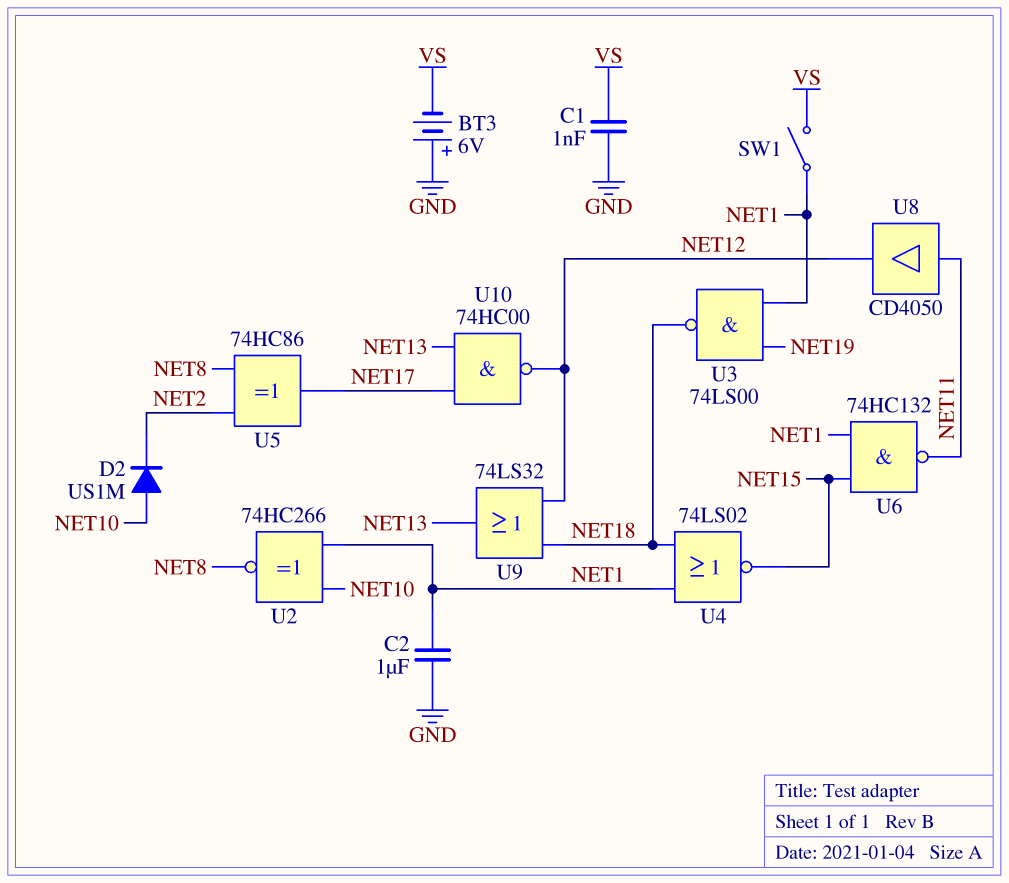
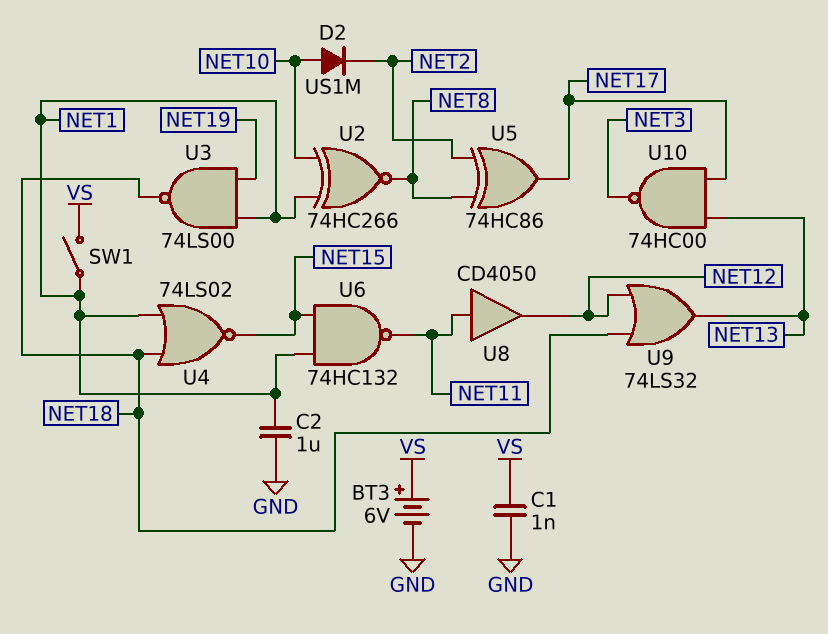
BT3: 6V (plus GND, minus VS) -> 6V (plus VS, minus GND)
U10: NAND 74HC00 (in NET13, in NET17, out NET12) -> NAND 74HC00 (in NET13, in NET17, out NET3)

